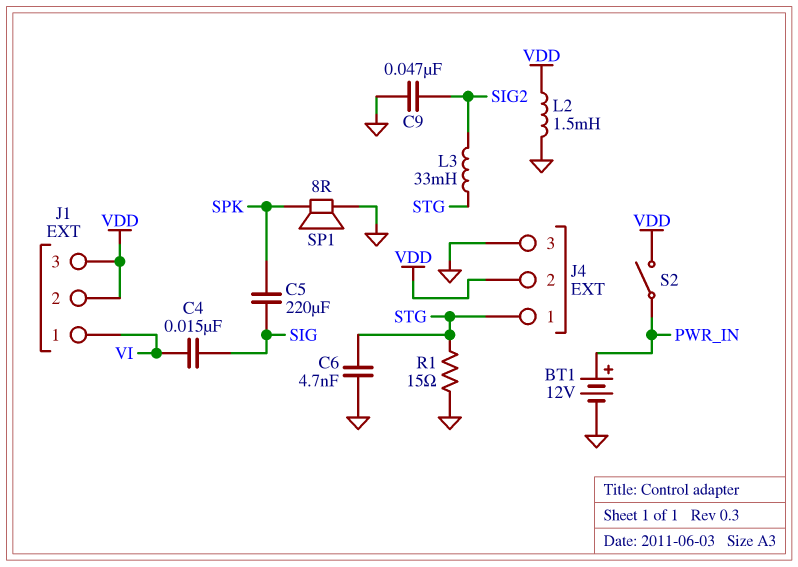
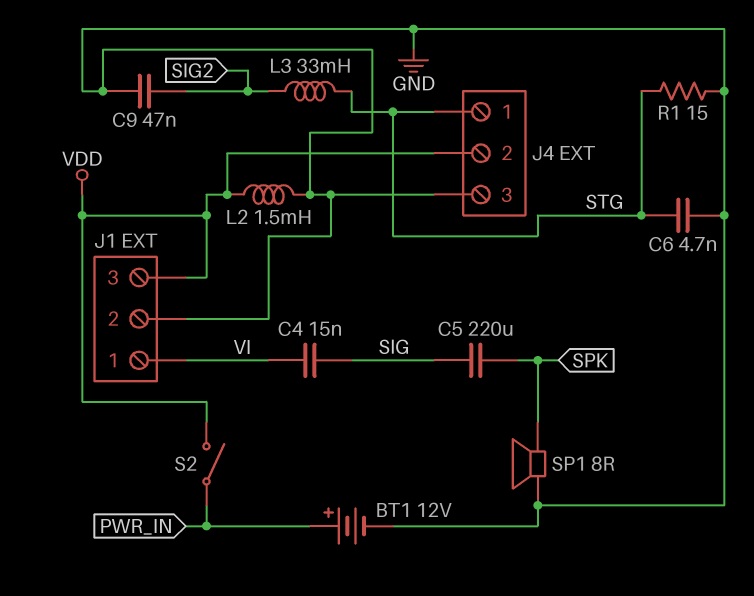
J1 pin 2: VDD -> GND

